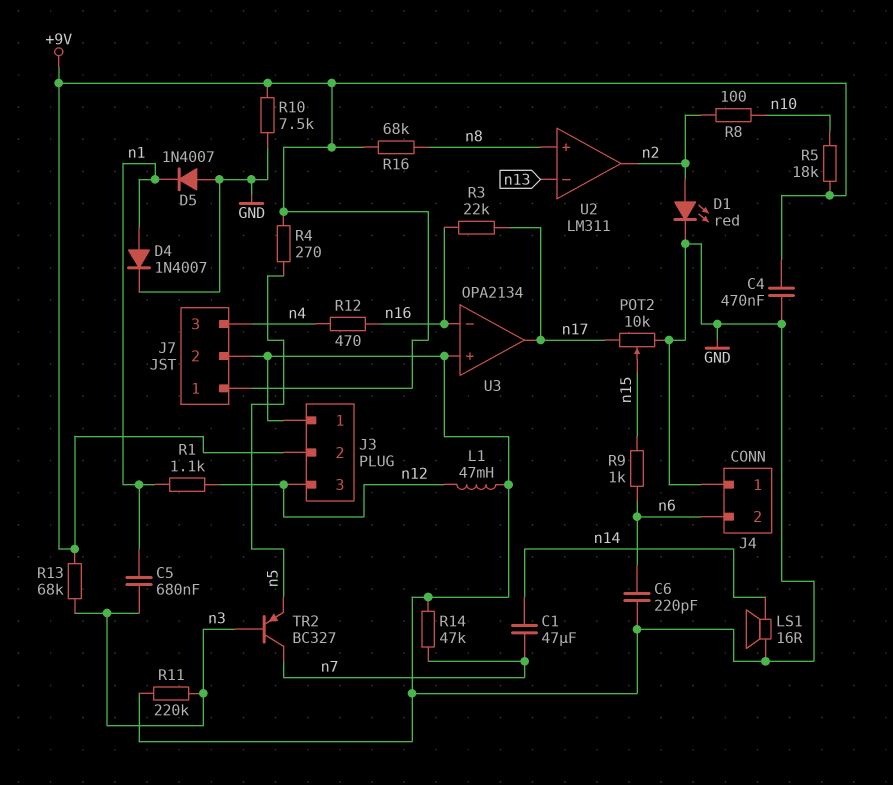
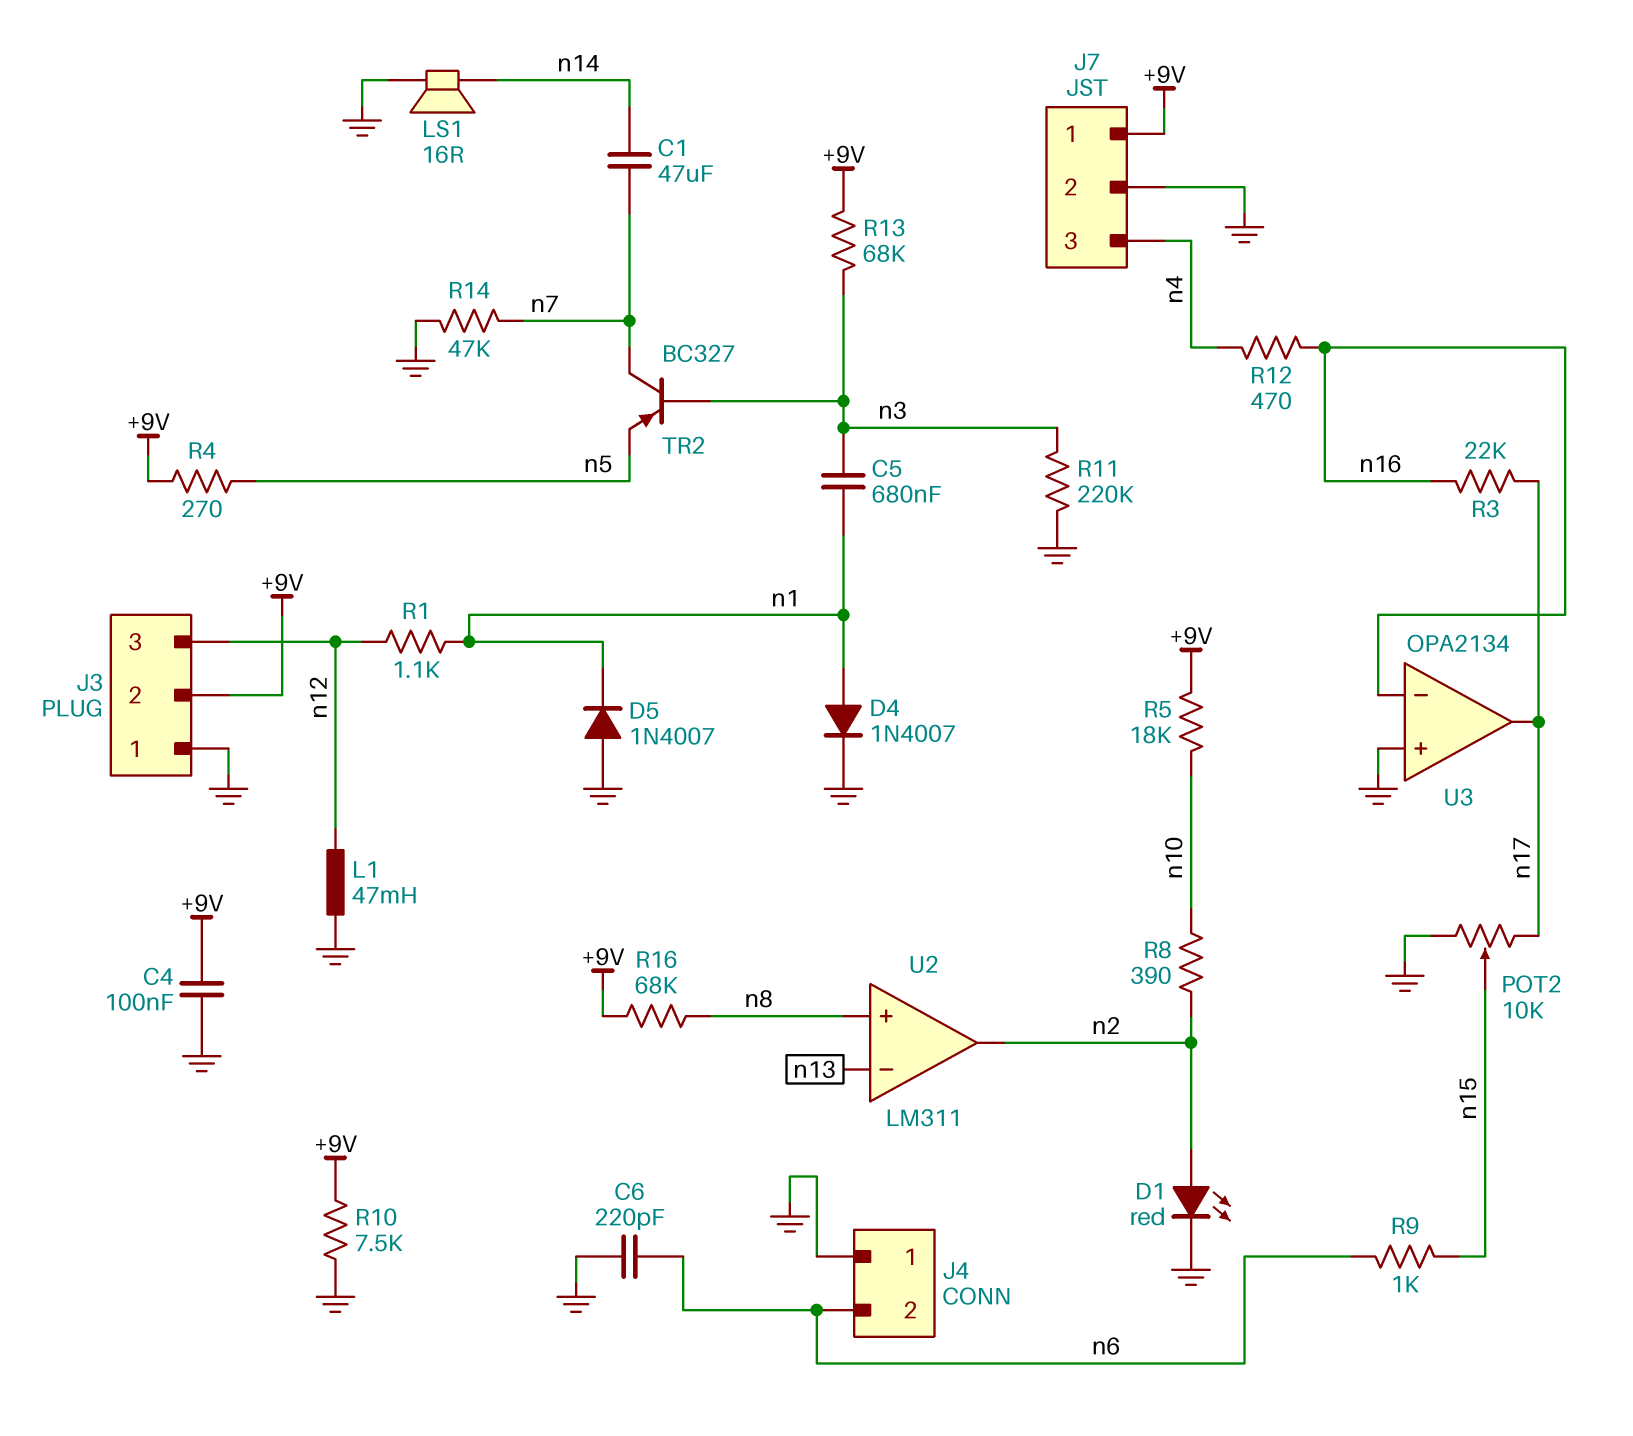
C4: 470nF (+9V, GND) -> 100nF (+9V, GND)
R8: 100 (n2, n10) -> 390 (n2, n10)

